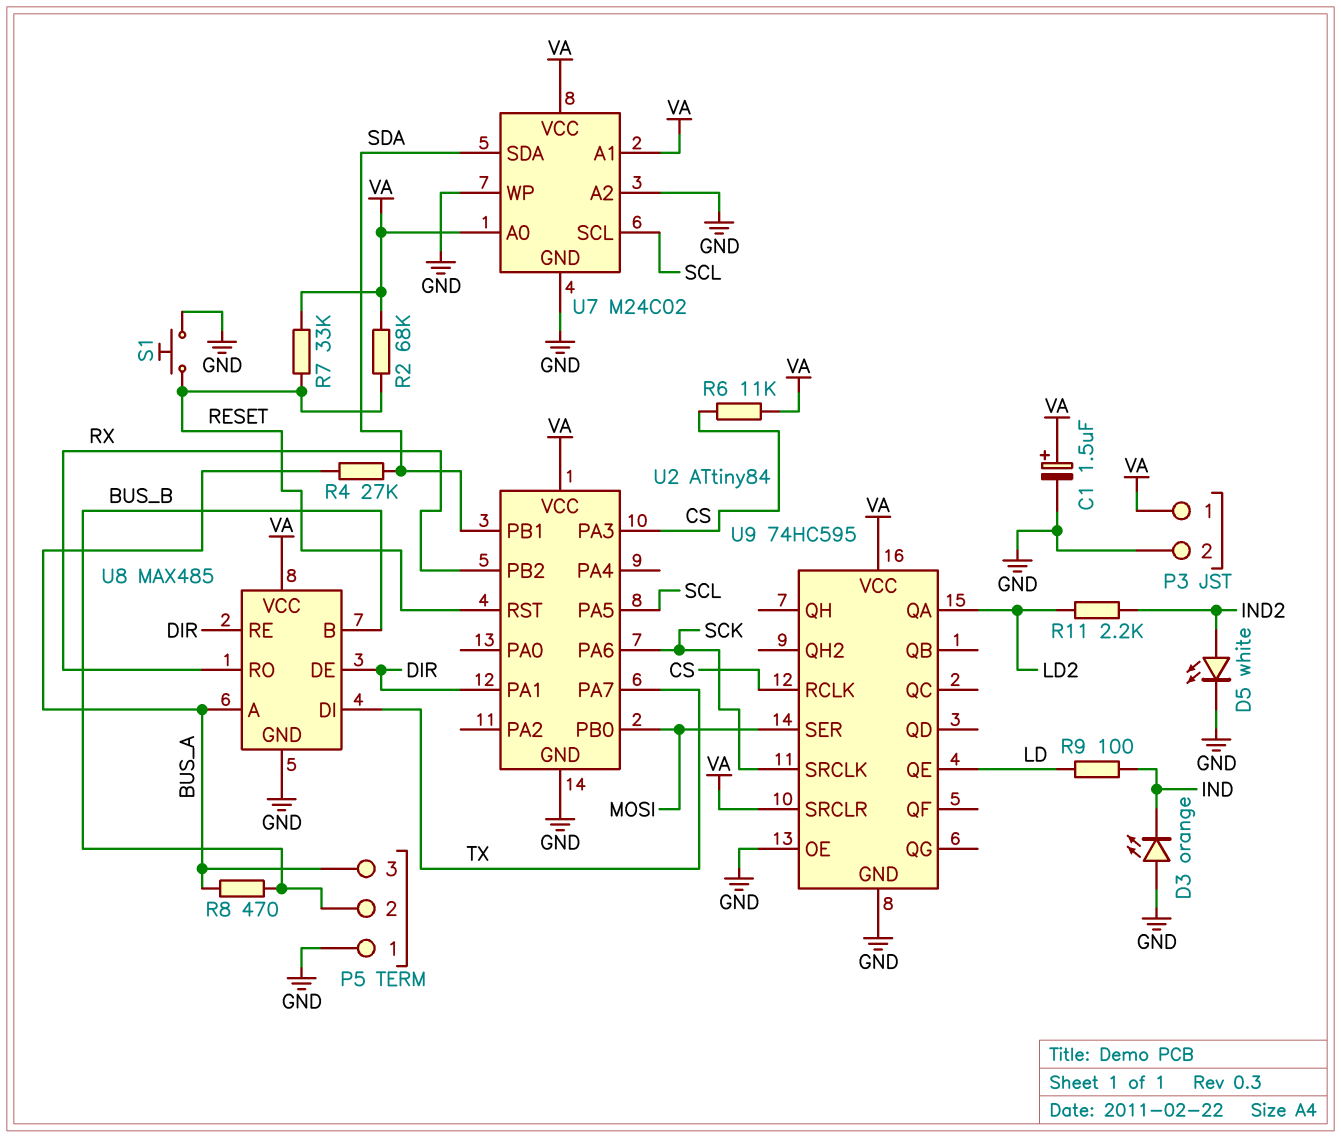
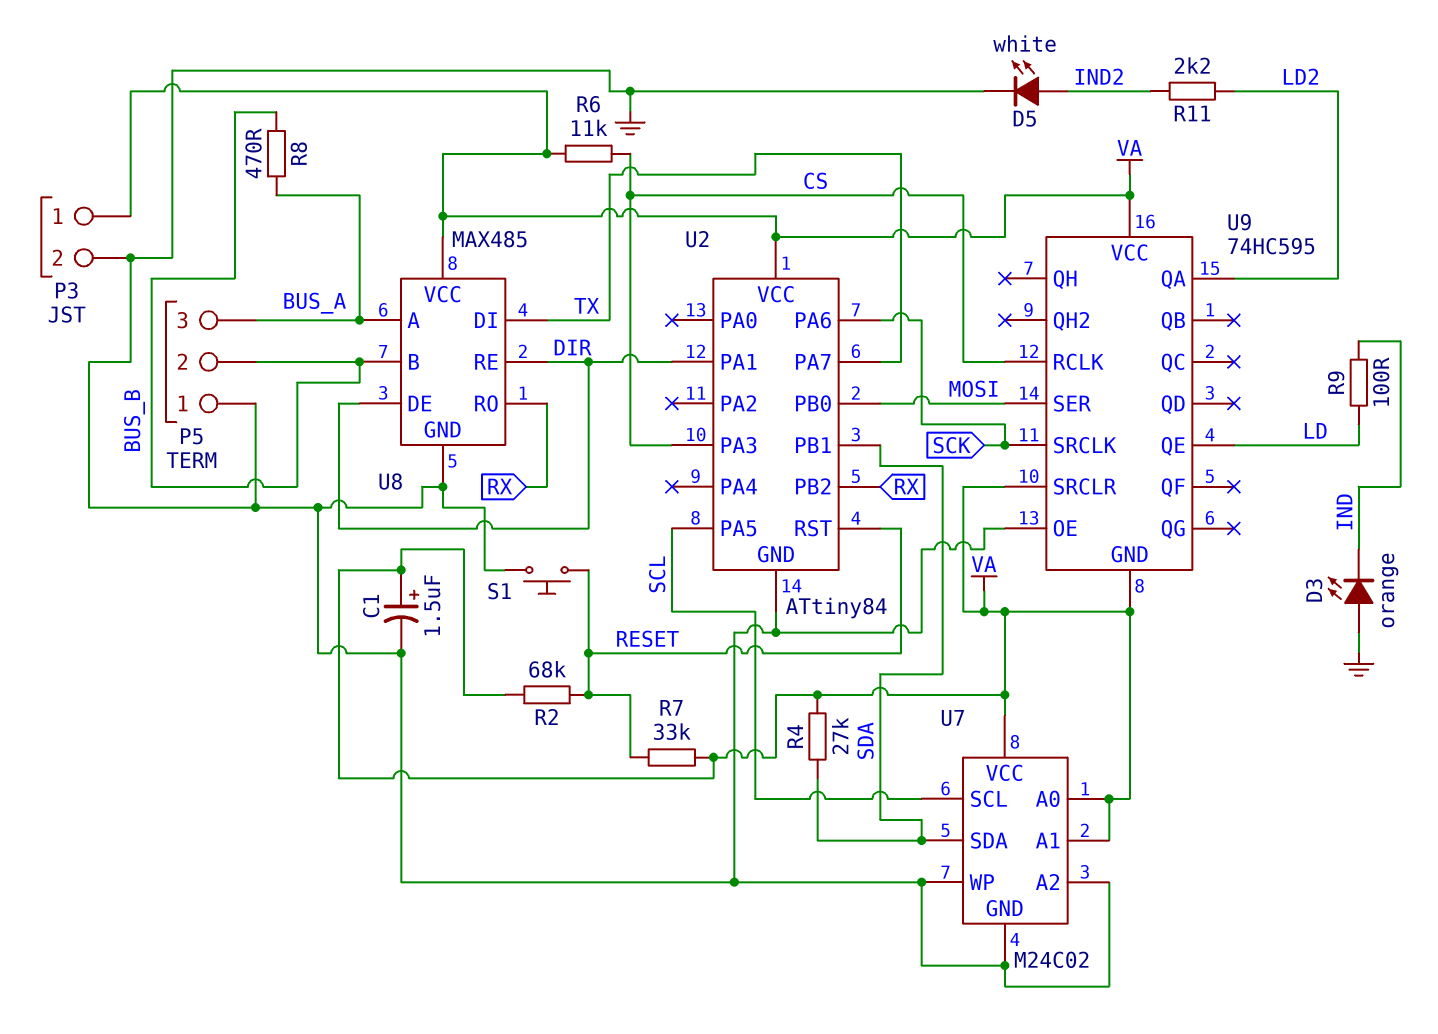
R4: 27k (BUS_A, SDA) -> 27k (SDA, VA)
U9 pin GND: GND -> VA

